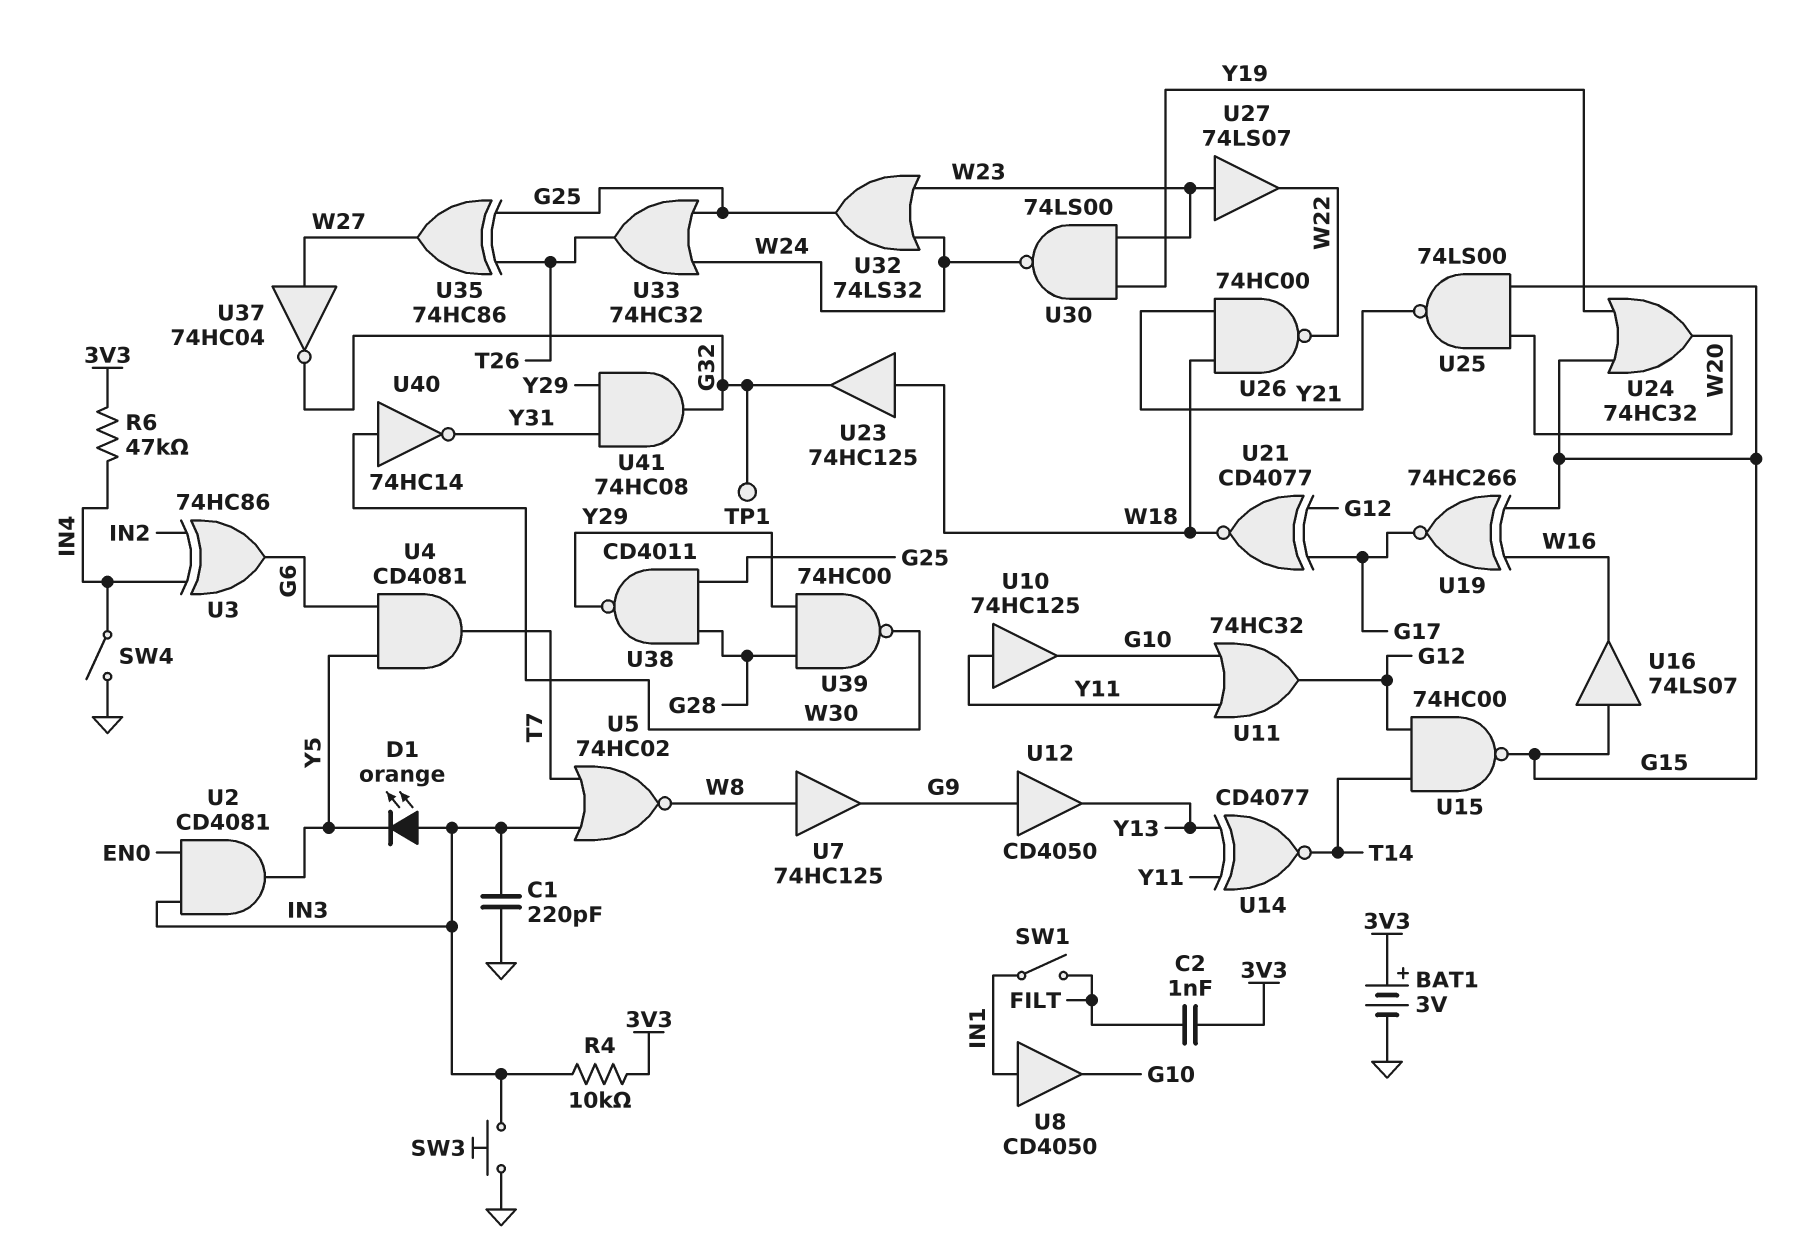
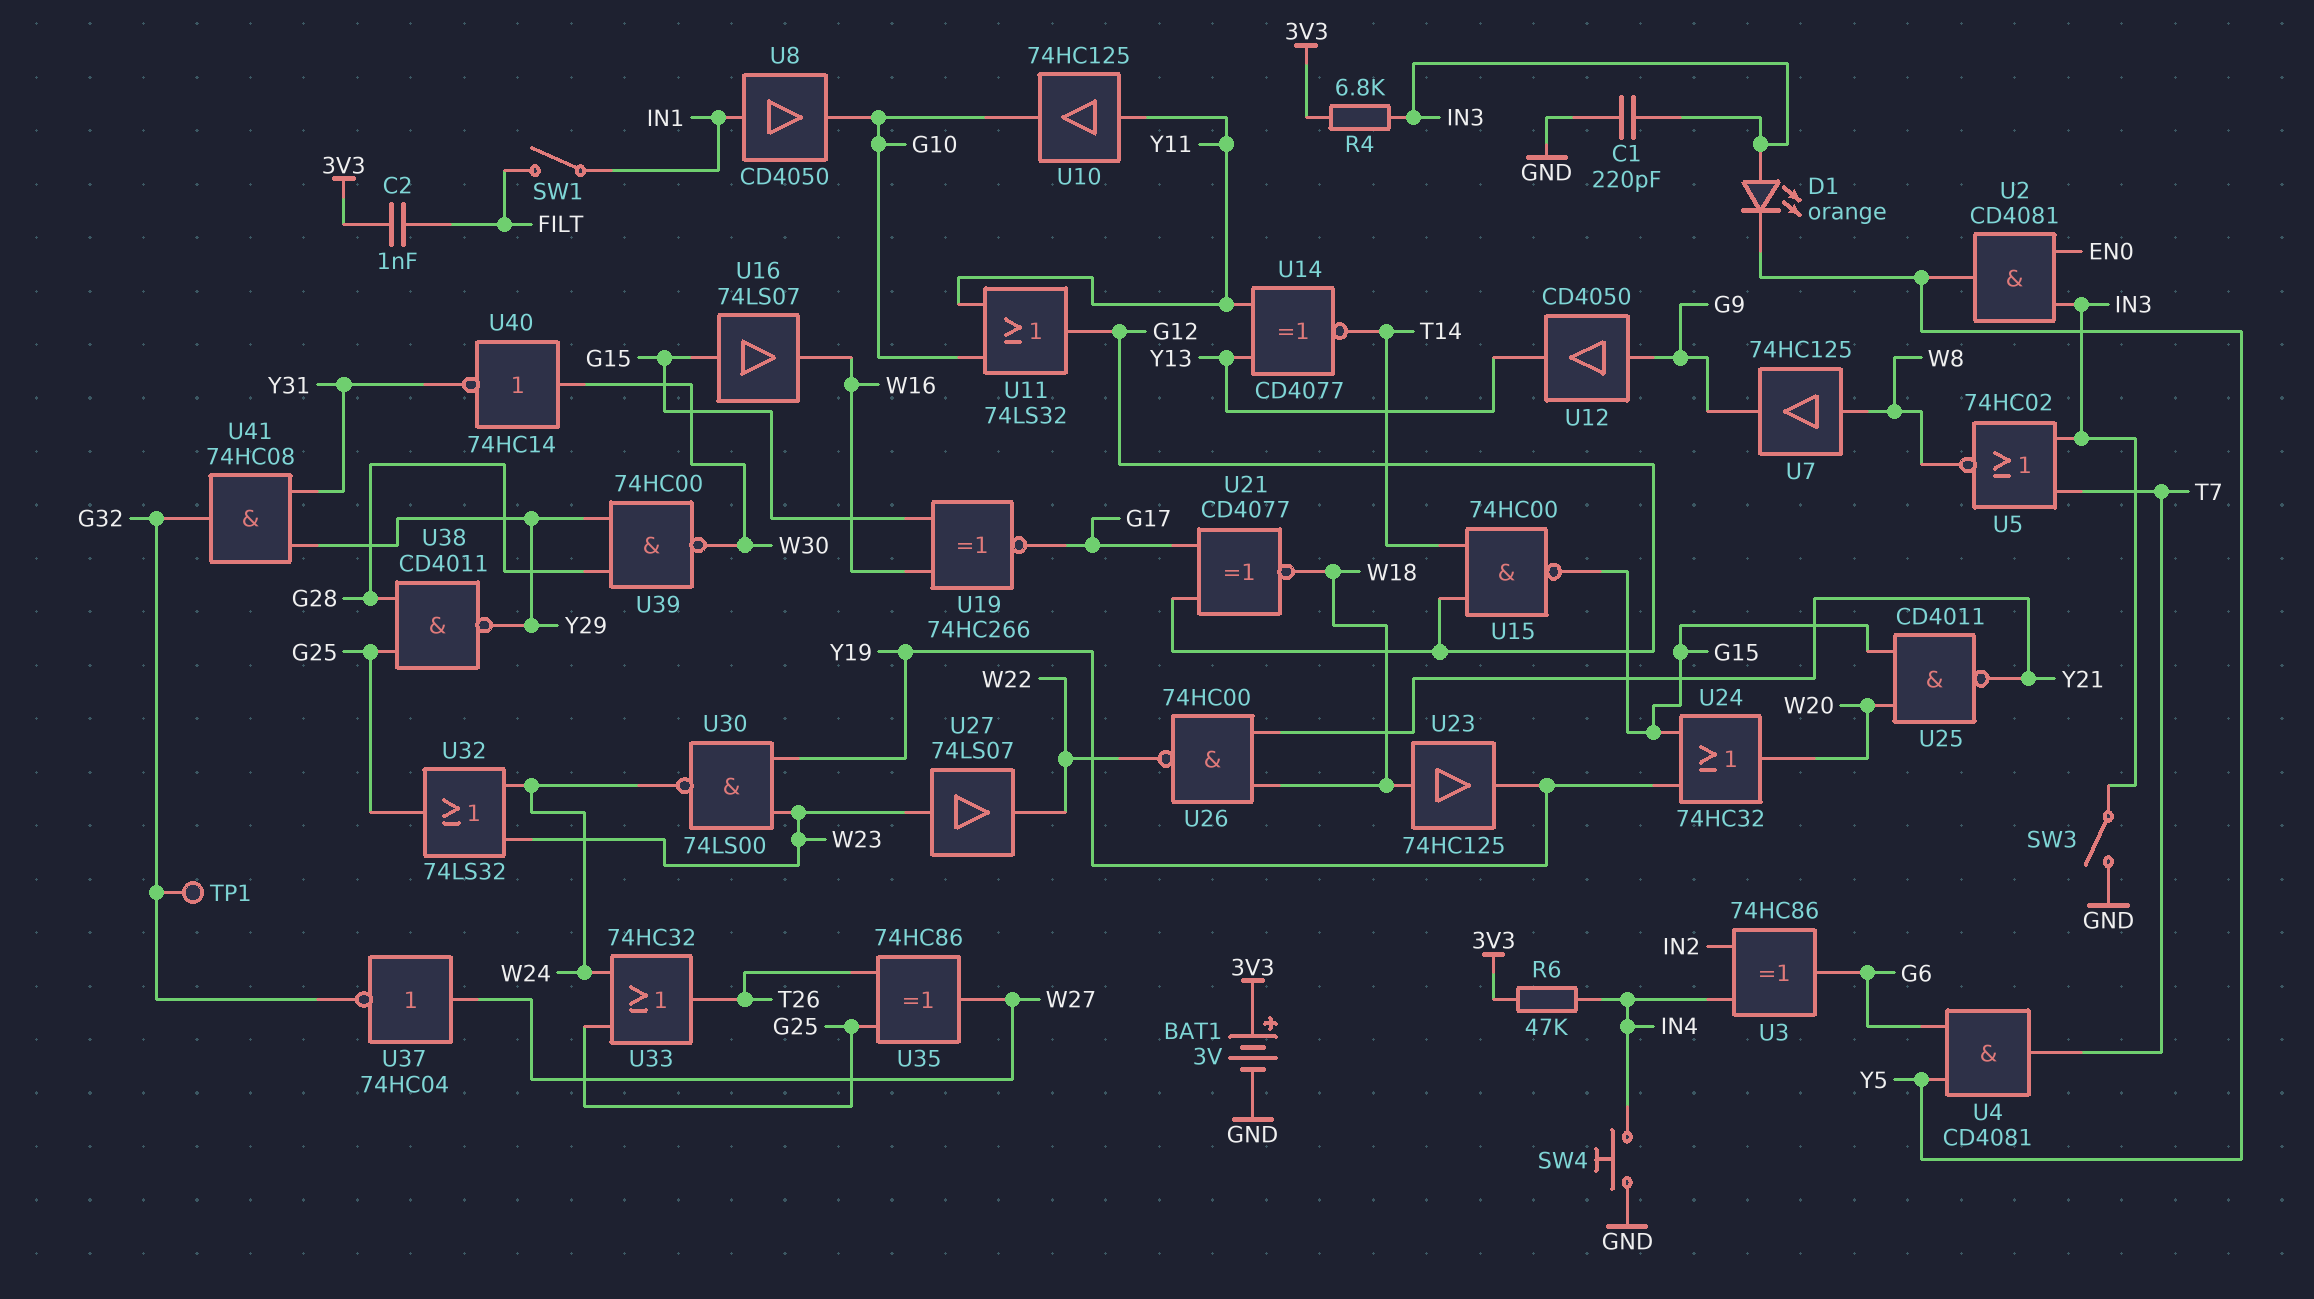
R4: 10k (3V3, IN3) -> 6.8k (3V3, IN3)
SW3: button (GND, IN3) -> switch (GND, IN3)
SW4: switch (GND, IN4) -> button (GND, IN4)
U11: OR 74HC32 (in G10, in Y11, out G12) -> OR 74LS32 (in G10, in Y11, out G12)
U23: buffer 74HC125 (in W18, out G32) -> buffer 74HC125 (in W18, out Y19)
U25: NAND 74LS00 (in G15, in W20, out Y21) -> NAND CD4011 (in G15, in W20, out Y21)

